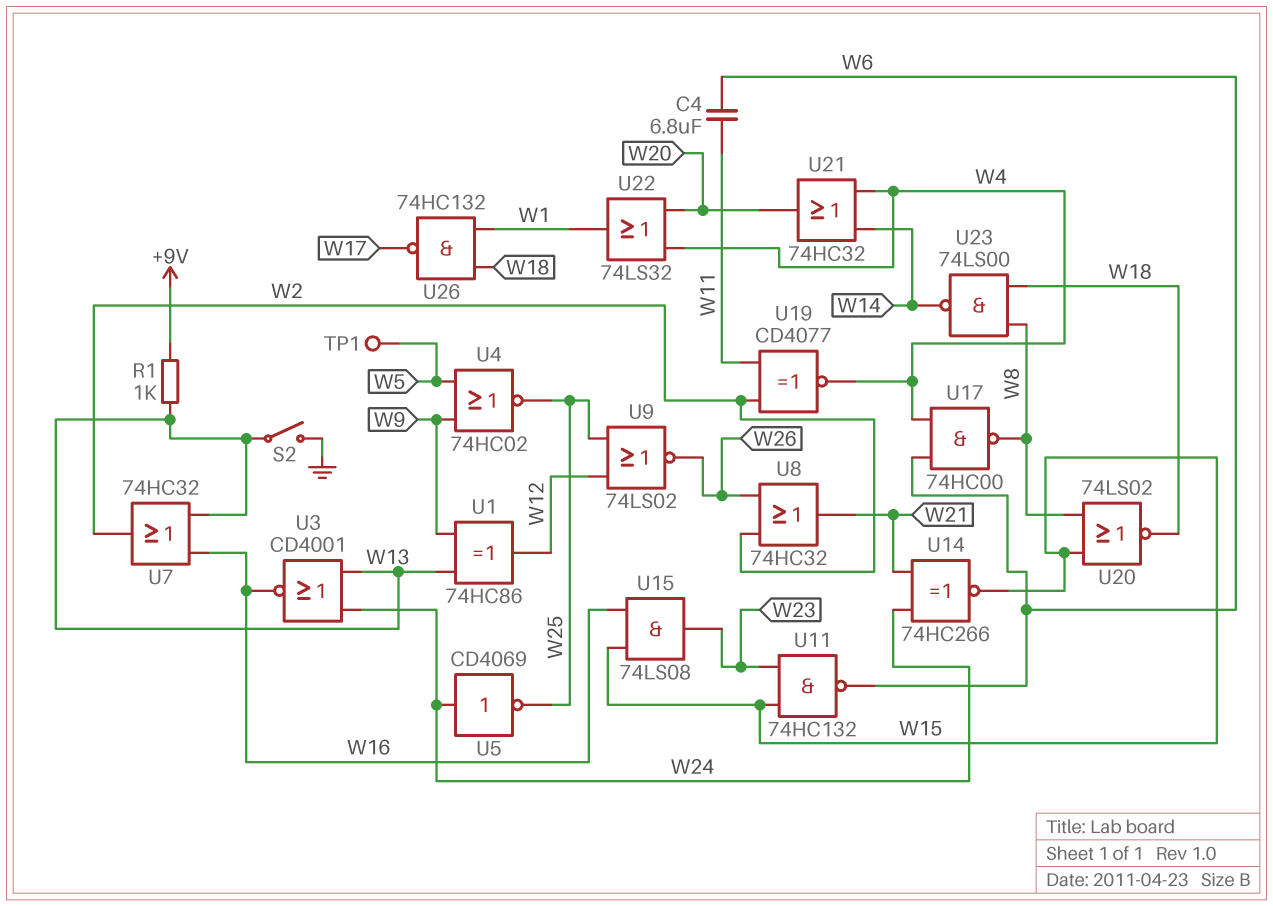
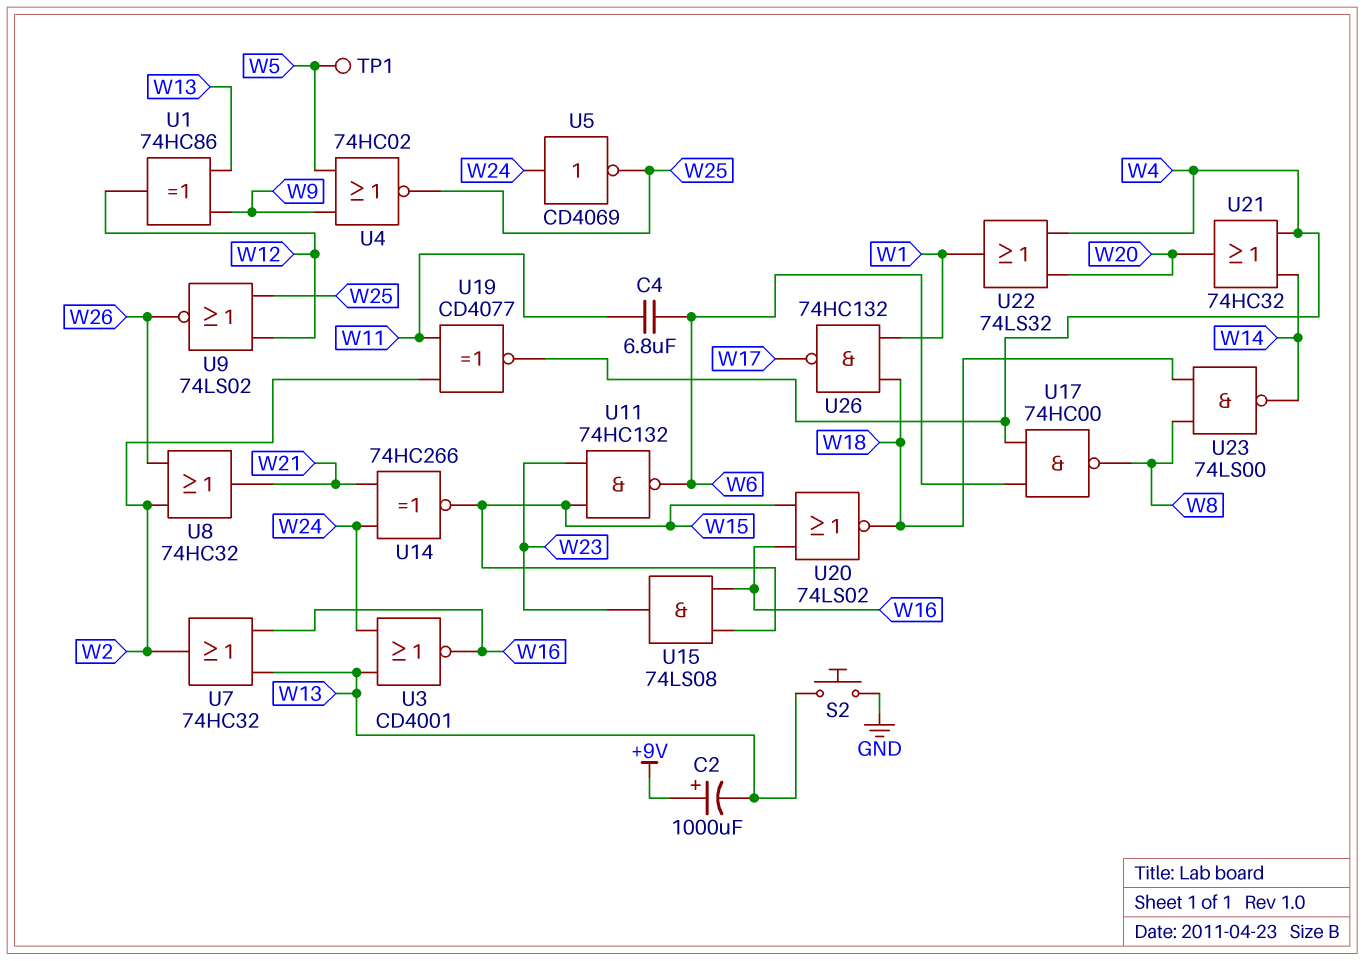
C2: none -> 1000uF (plus +9V, minus W13)
R1: 1k (+9V, W13) -> none
S2: switch (GND, W13) -> button (GND, W13)
U20: NOR 74LS02 (in W8, in W15, out W18) -> NOR 74LS02 (in W15, in W16, out W18)

